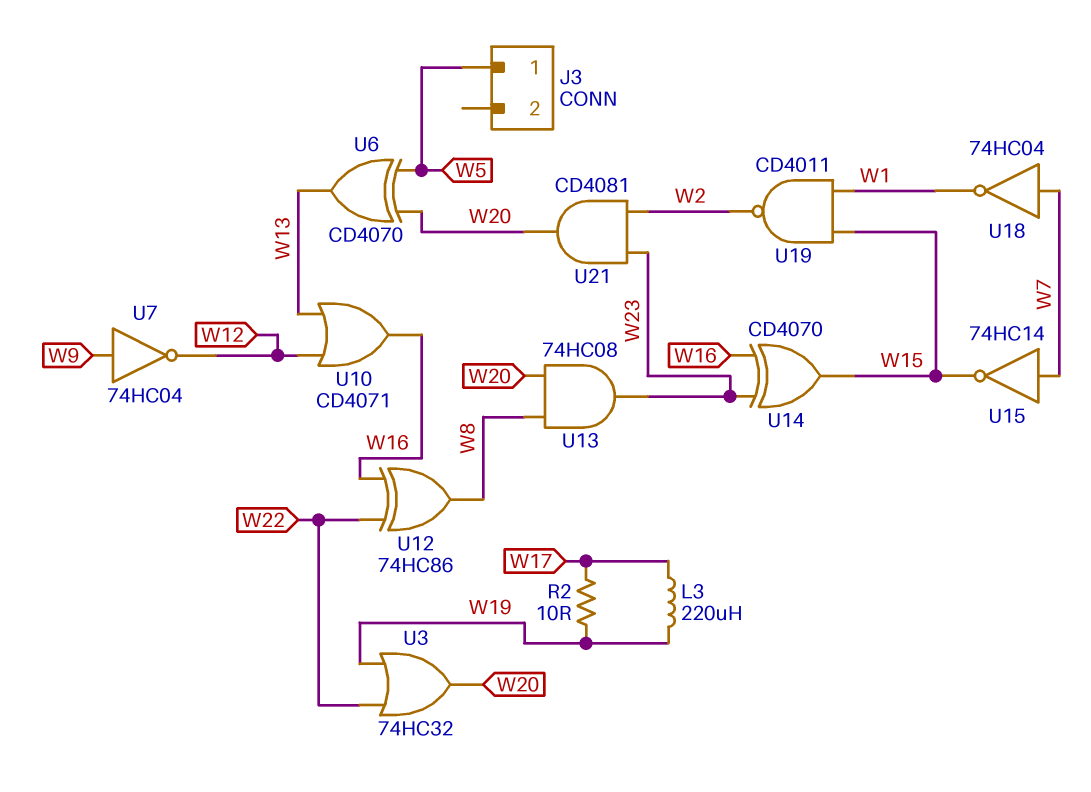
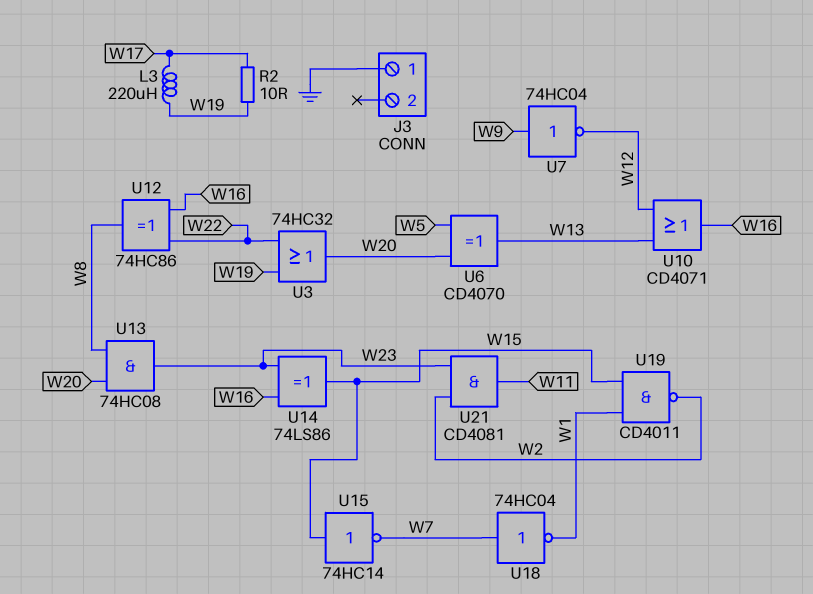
J3 pin 1: W5 -> GND
U14: XOR CD4070 (in W16, in W23, out W15) -> XOR 74LS86 (in W16, in W23, out W15)
U15: NOT 74HC14 (in W7, out W15) -> NOT 74HC14 (in W15, out W7)
U21: AND CD4081 (in W2, in W23, out W20) -> AND CD4081 (in W2, in W23, out W11)

